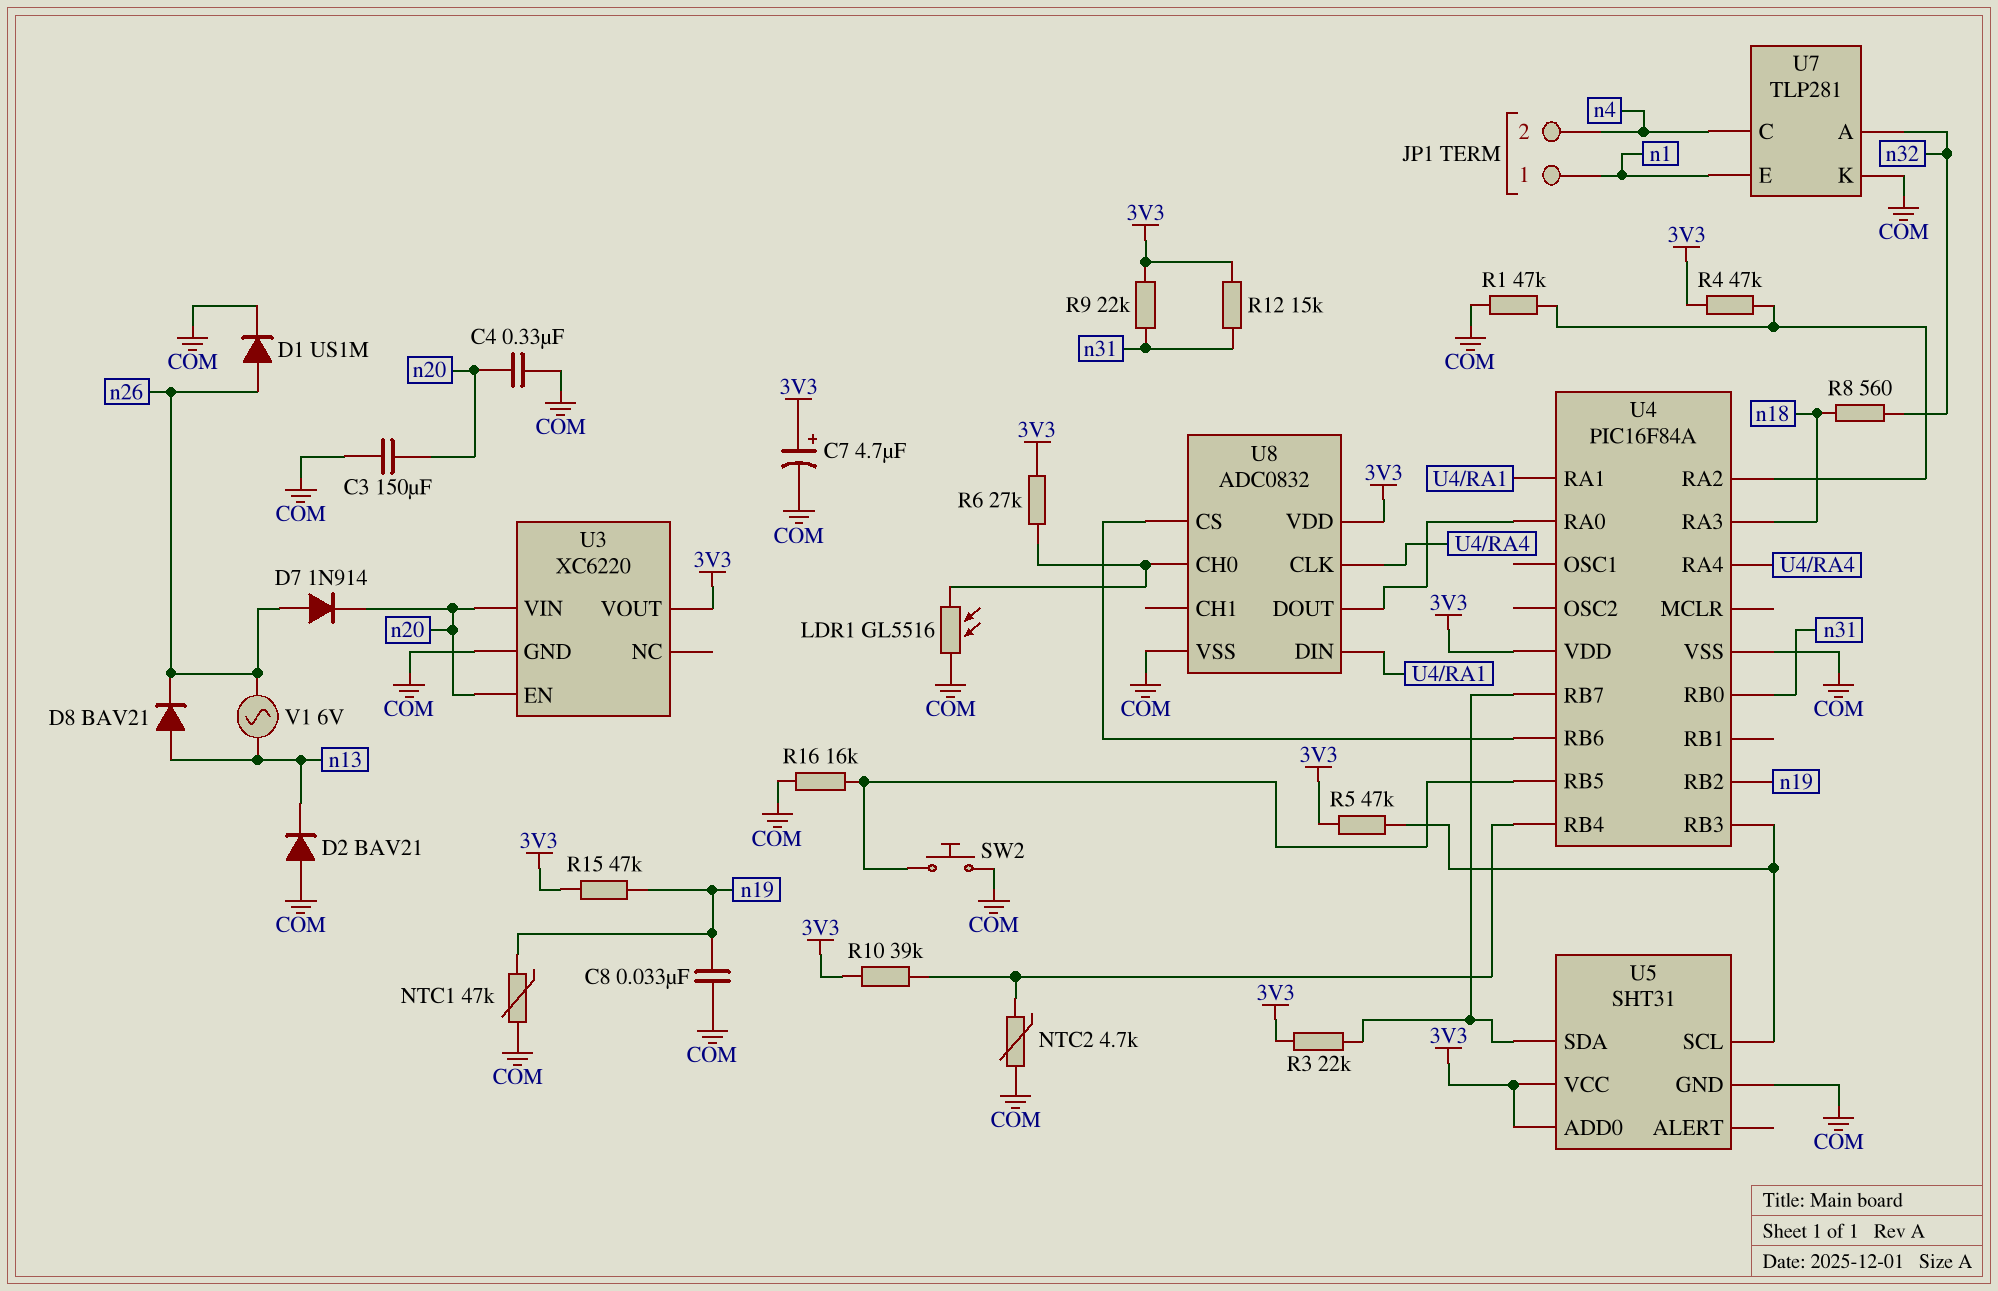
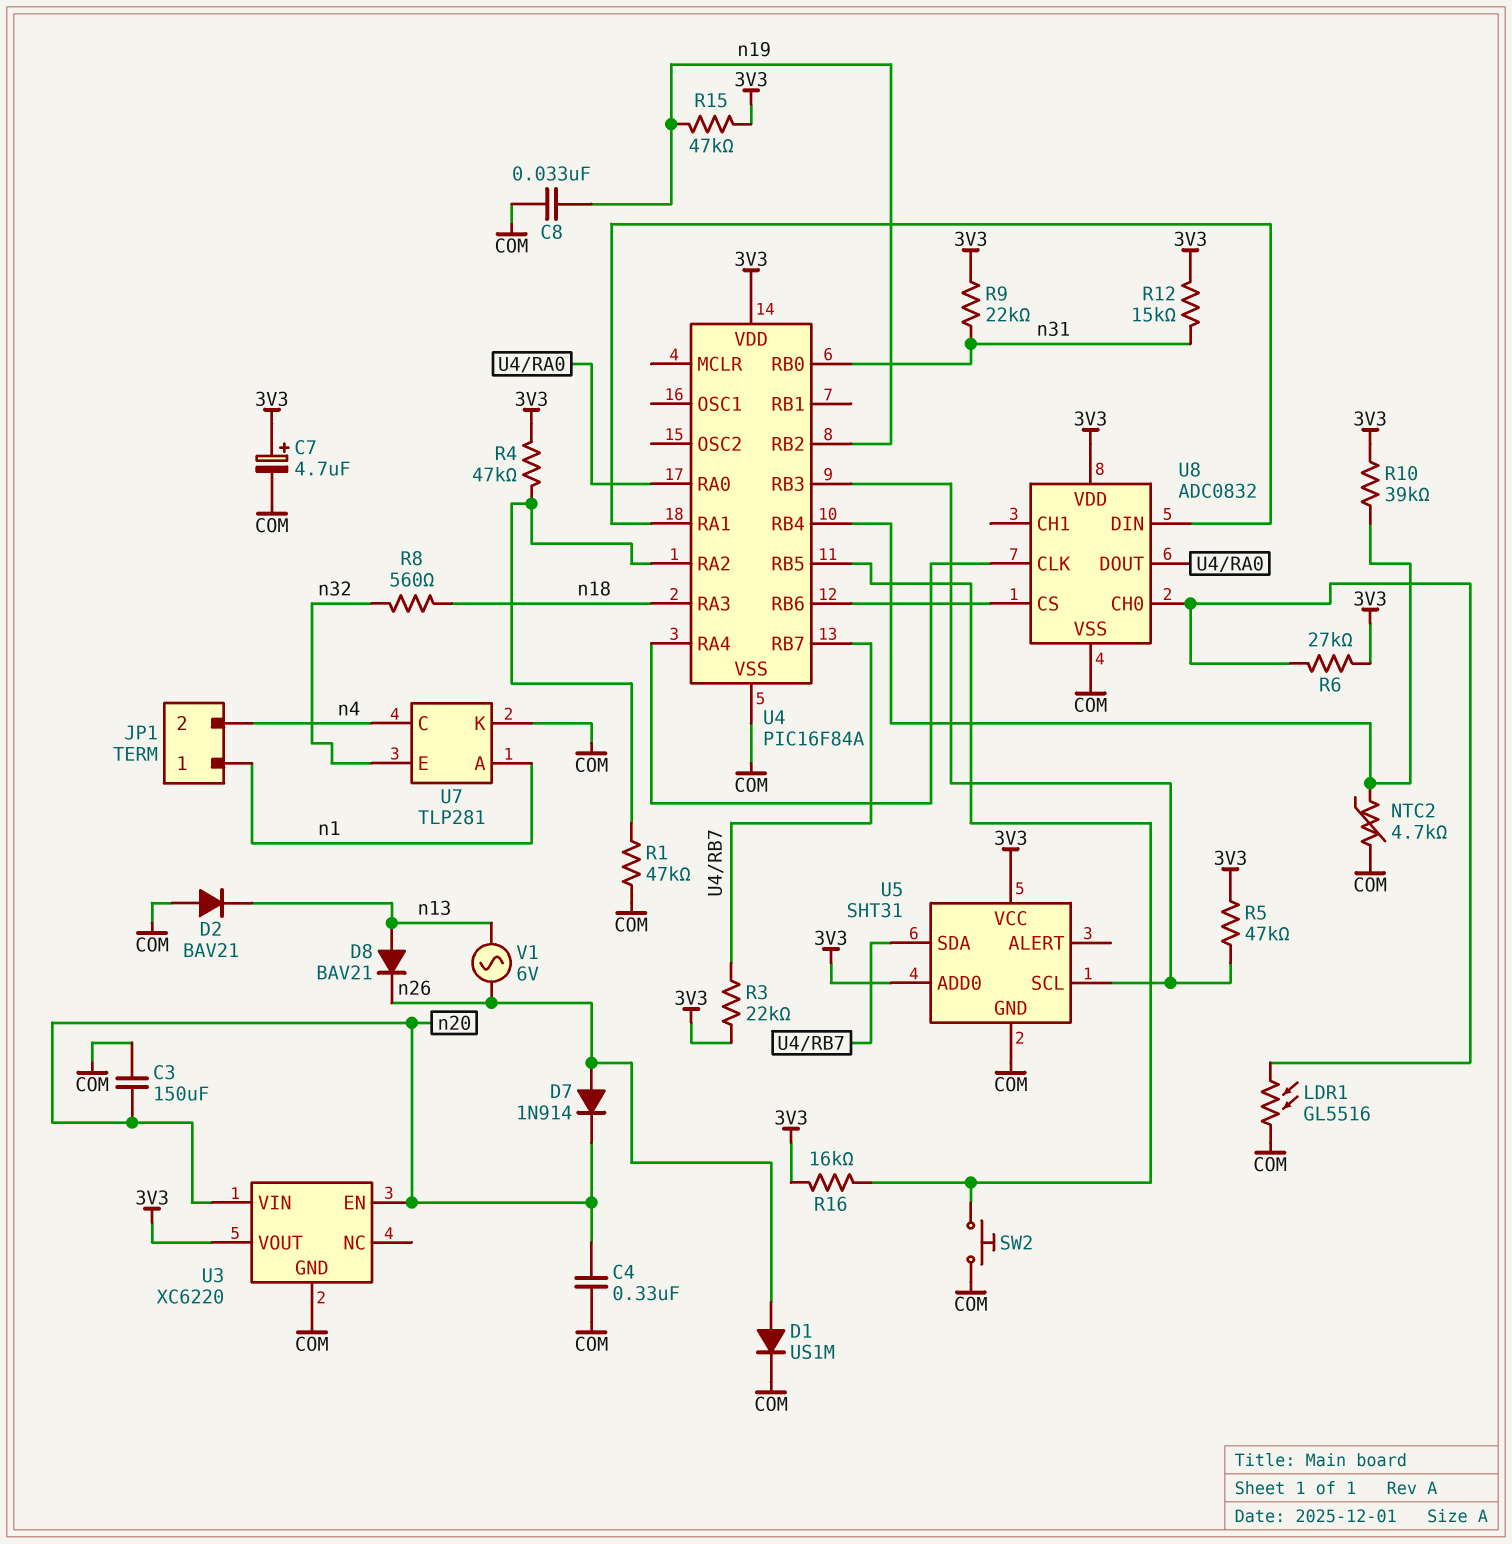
NTC1: 47k (COM, n19) -> none
R16: 16k (COM, U4/RB5) -> 16k (3V3, U4/RB5)
U7 pin A: n32 -> n1
U7 pin E: n1 -> n32

